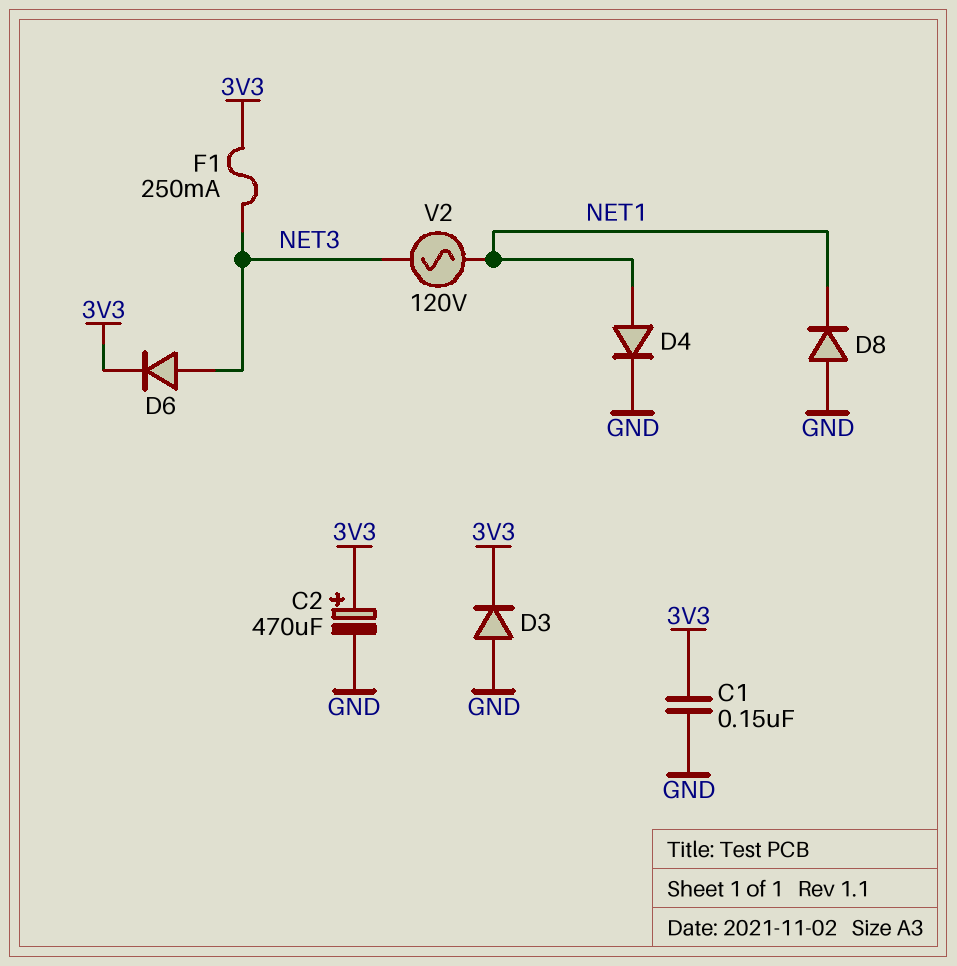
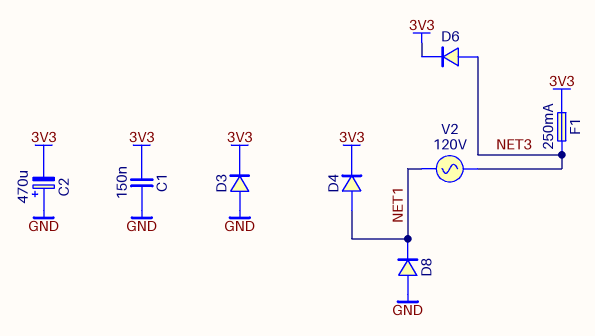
C2: 470uF (plus 3V3, minus GND) -> 470uF (plus GND, minus 3V3)
D4: diode (A NET1, K GND) -> diode (A NET1, K 3V3)

